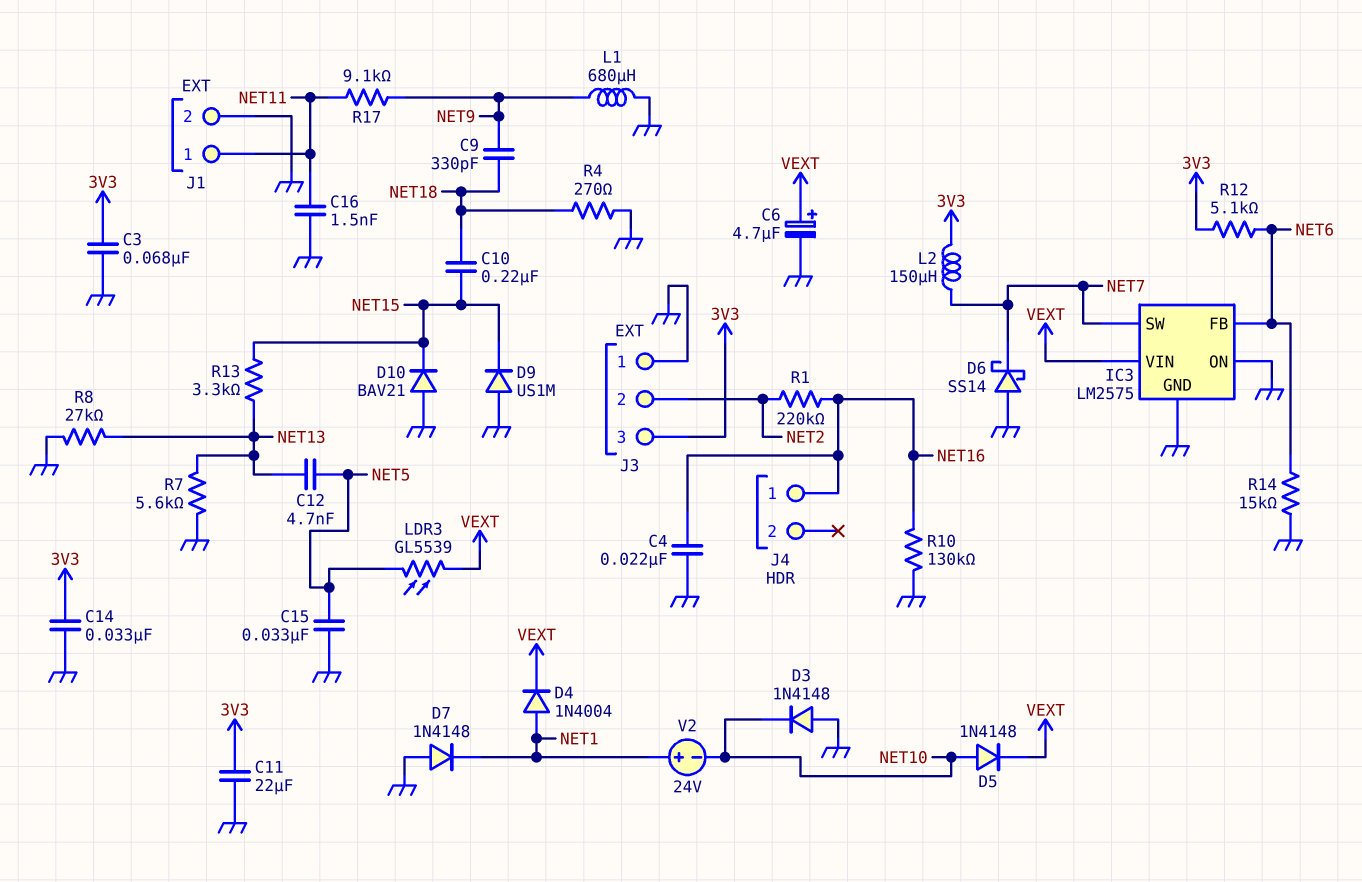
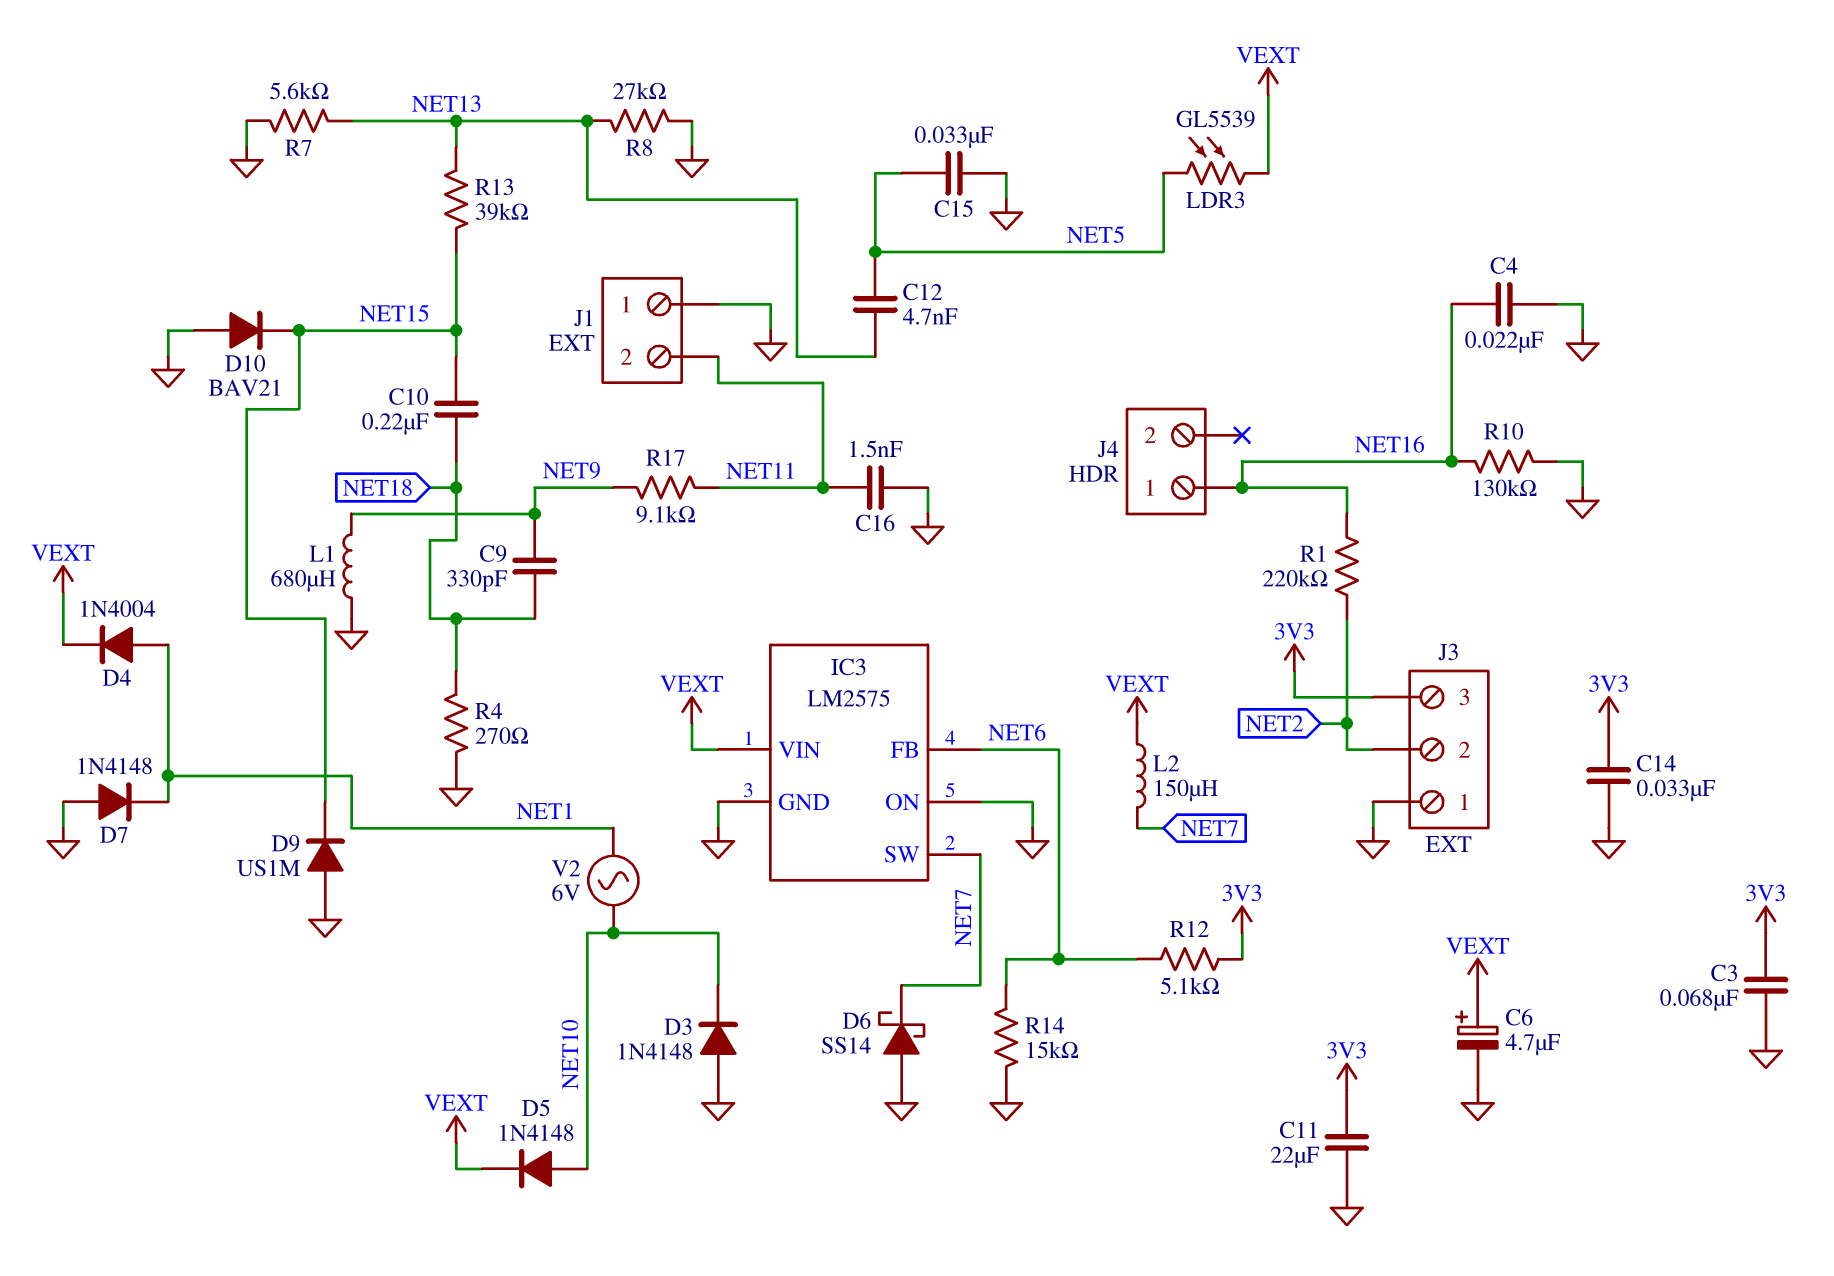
J1 pin 1: NET11 -> GND
J1 pin 2: GND -> NET11
L2: 150uH (3V3, NET7) -> 150uH (NET7, VEXT)
R13: 3.3k (NET13, NET15) -> 39k (NET13, NET15)
V2: 24V (plus NET1, minus NET10) -> AC 6V (NET1, NET10)

